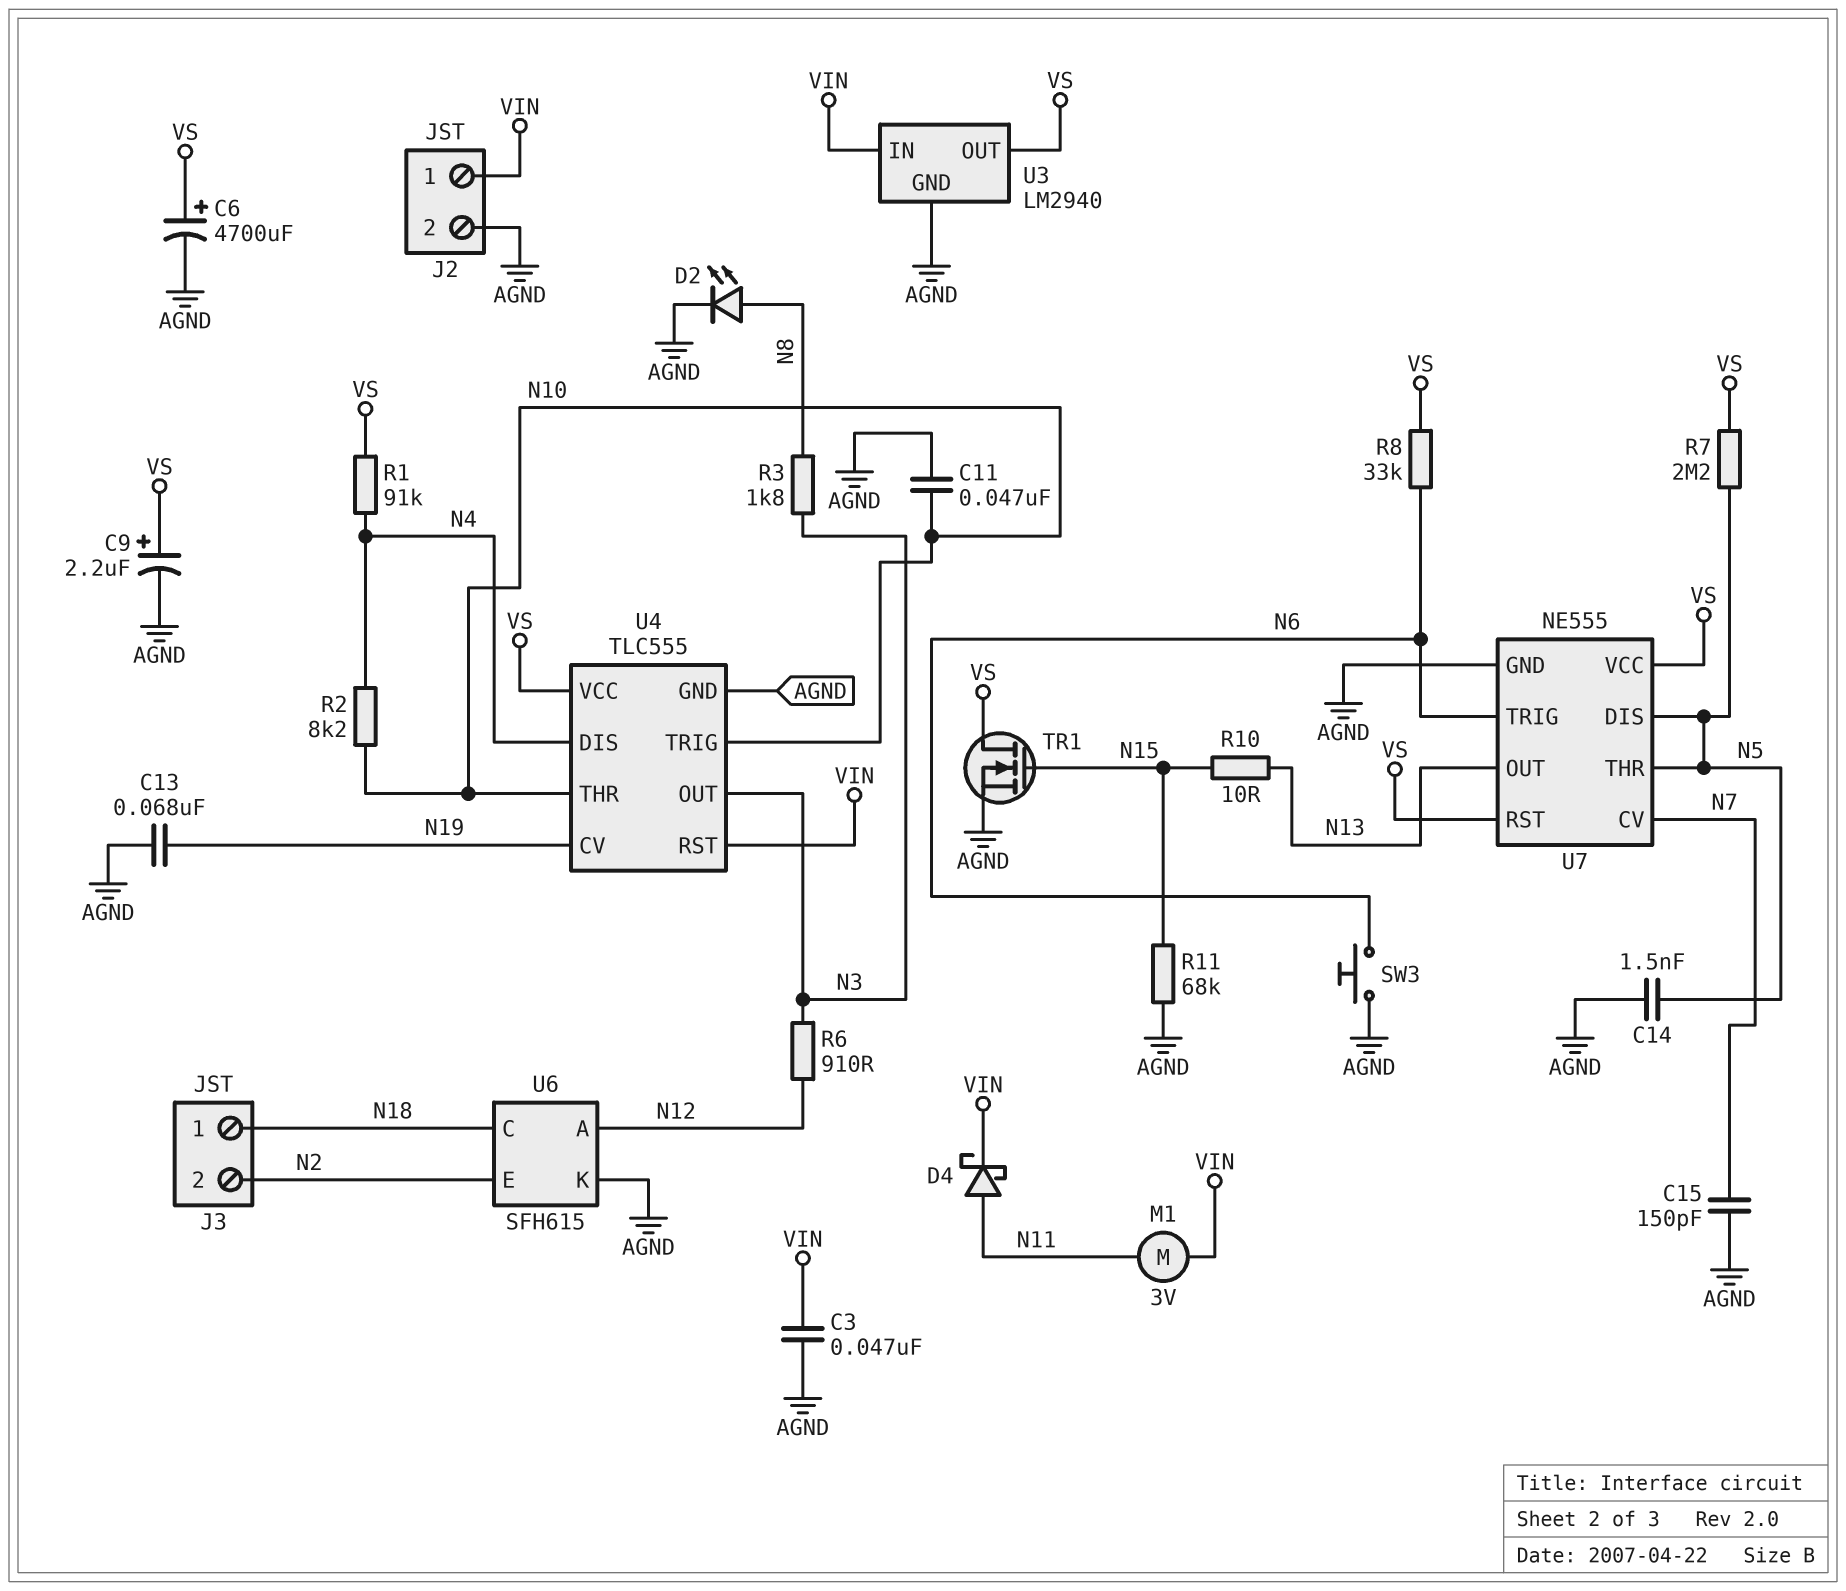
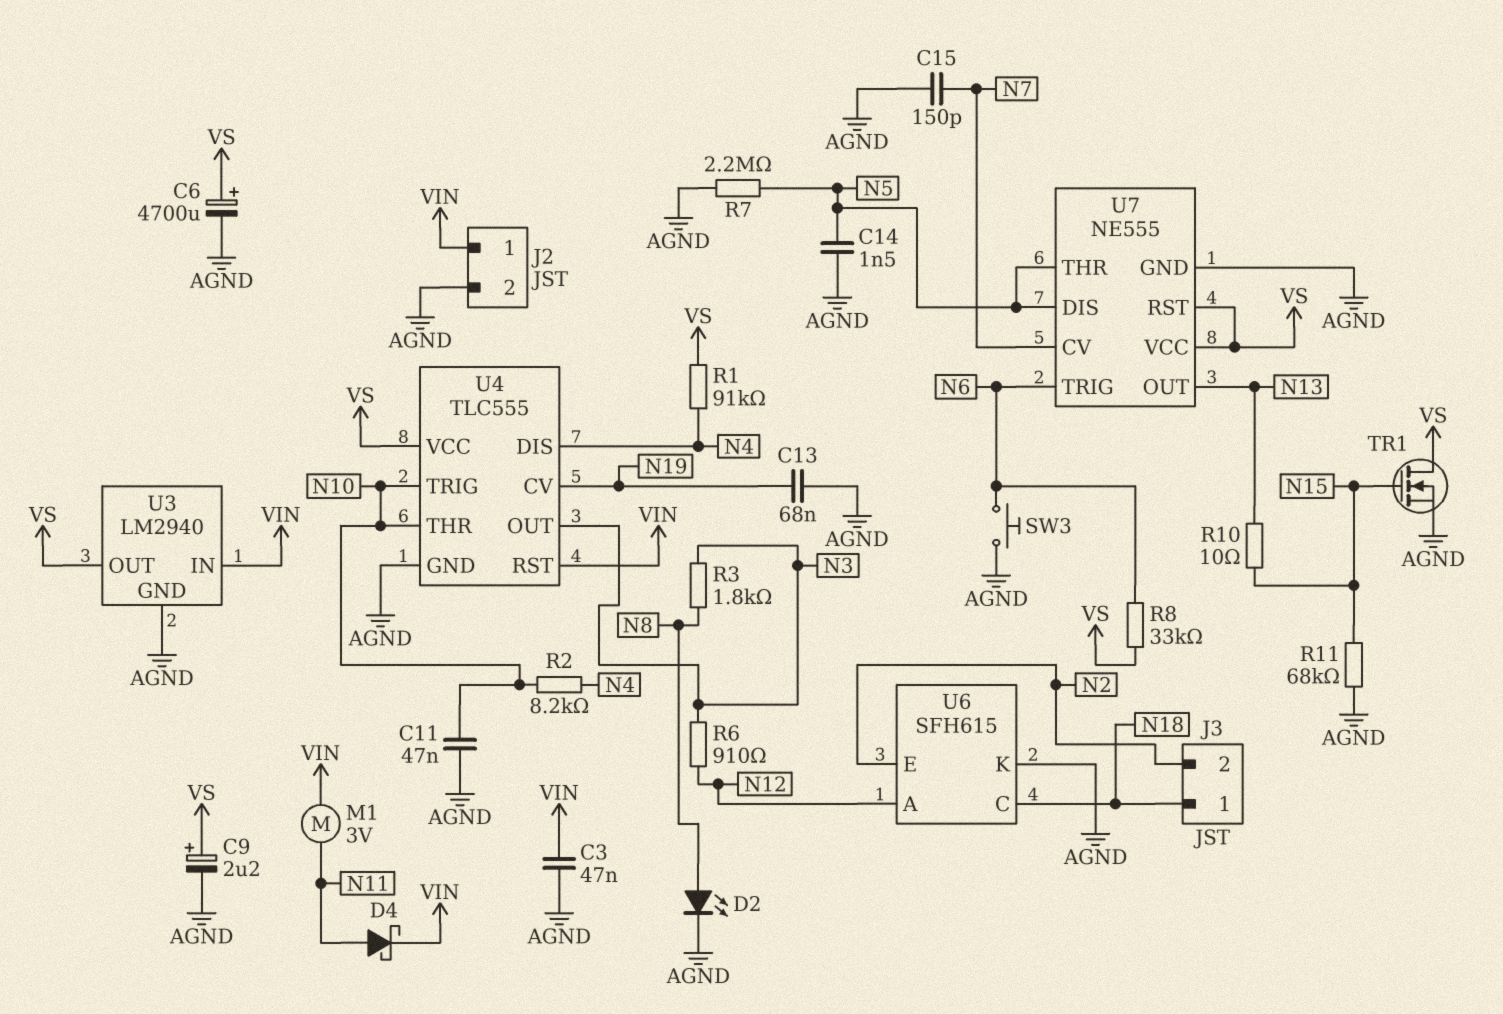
R7: 2.2M (N5, VS) -> 2.2M (AGND, N5)

